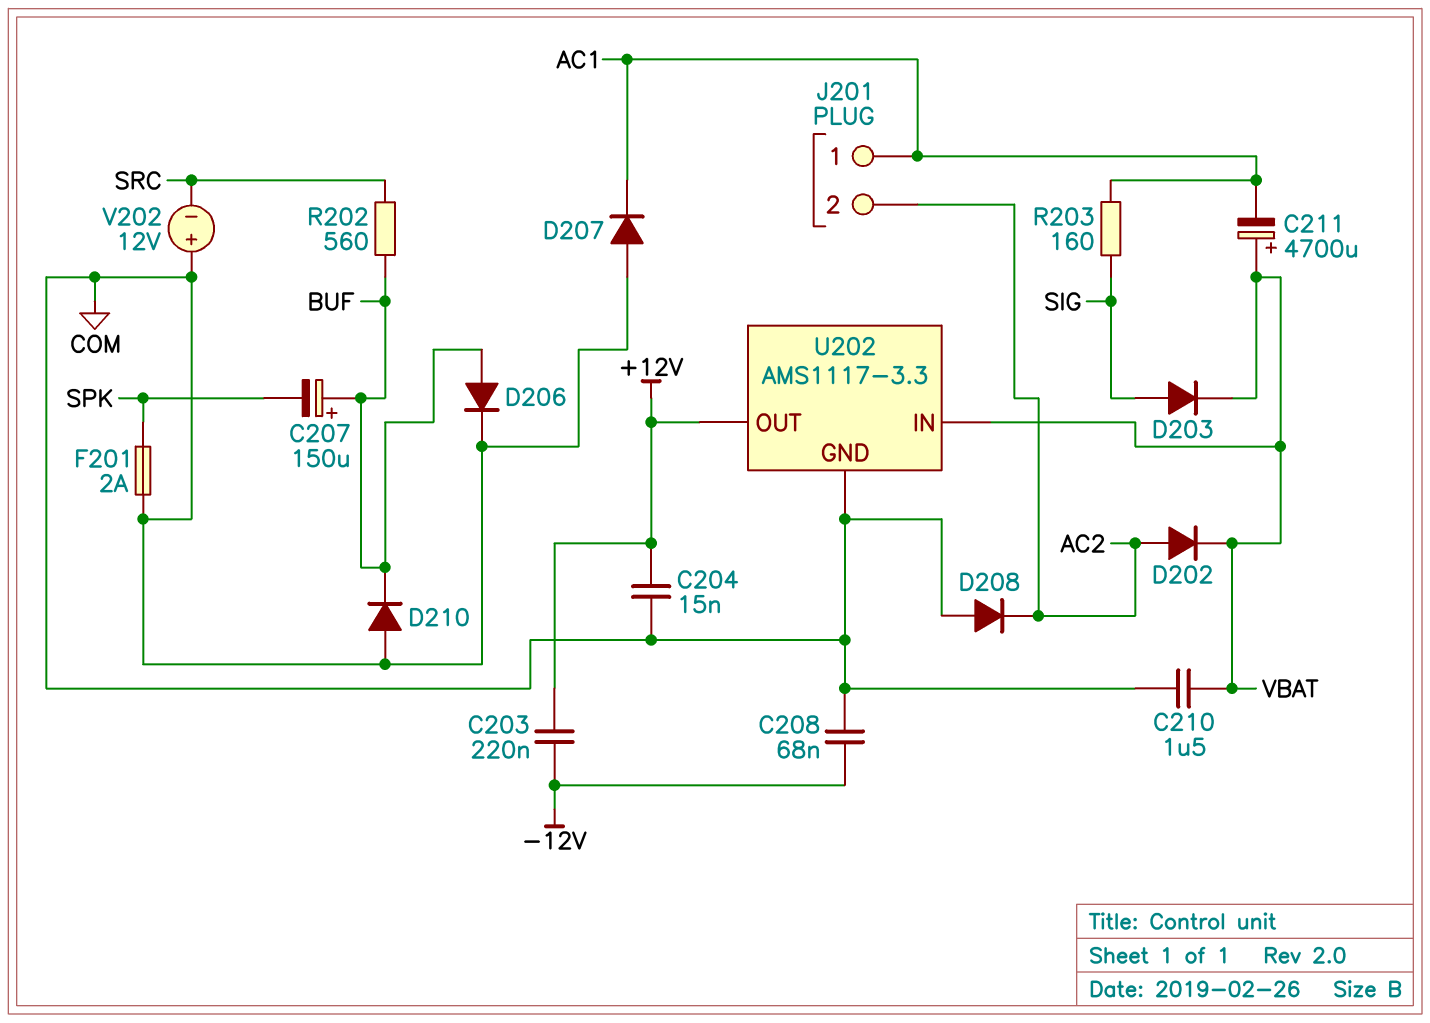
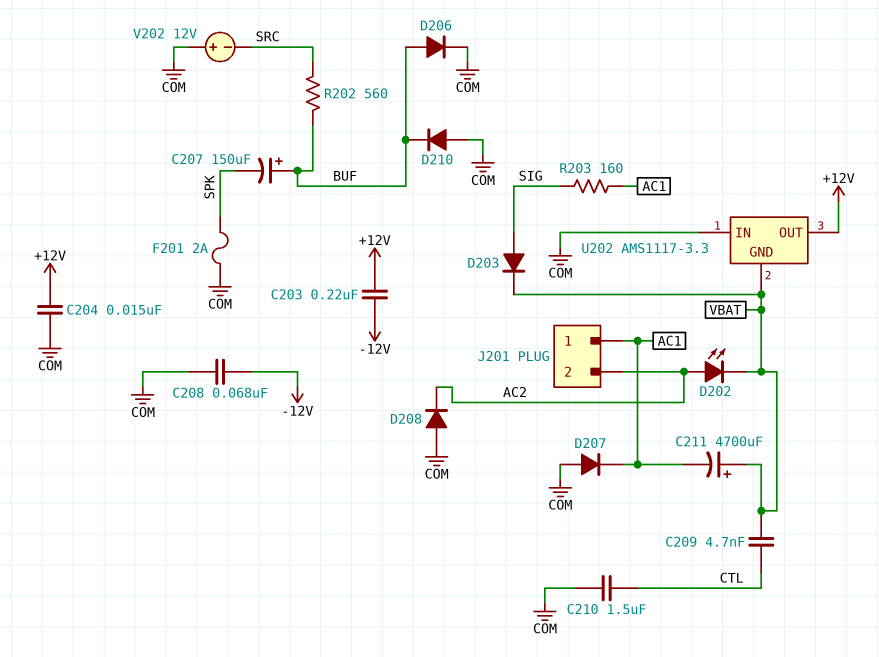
C209: none -> 4.7nF (CTL, VBAT)
C210: 1.5uF (COM, VBAT) -> 1.5uF (COM, CTL)
D202: diode (A AC2, K VBAT) -> LED (A AC2, K VBAT)
U202 pin GND: COM -> VBAT
U202 pin IN: VBAT -> COM

